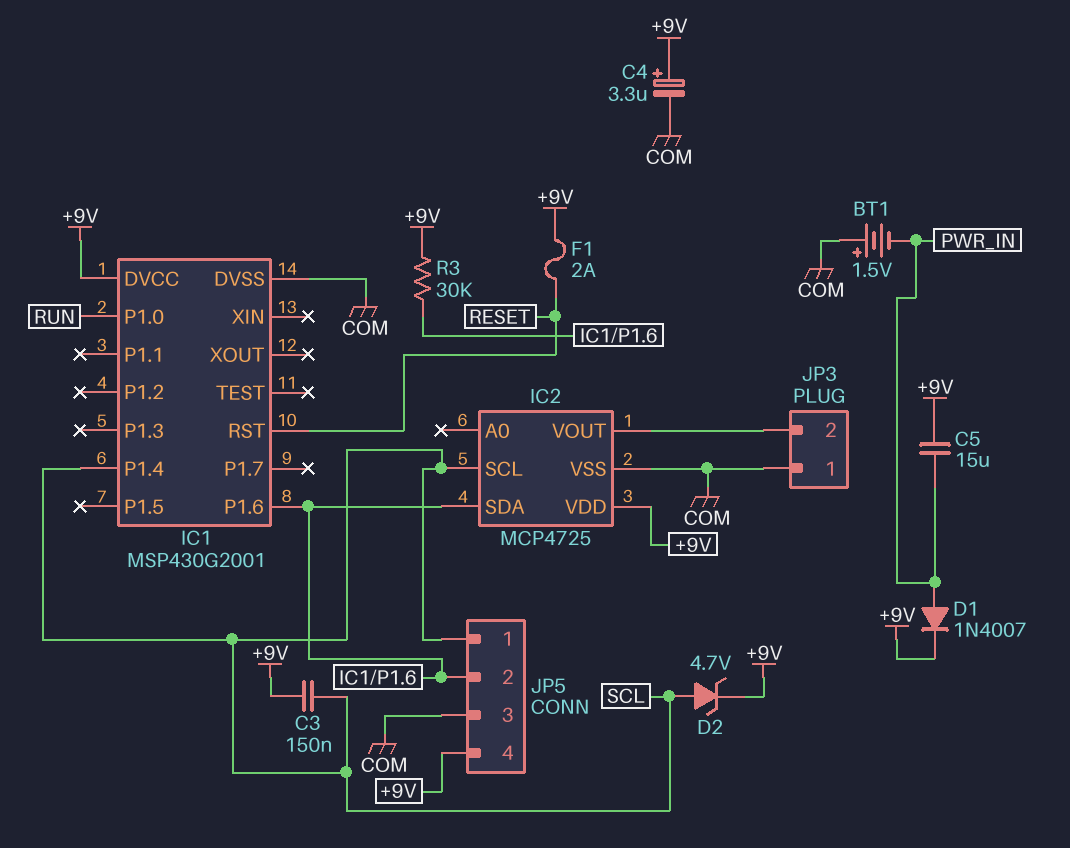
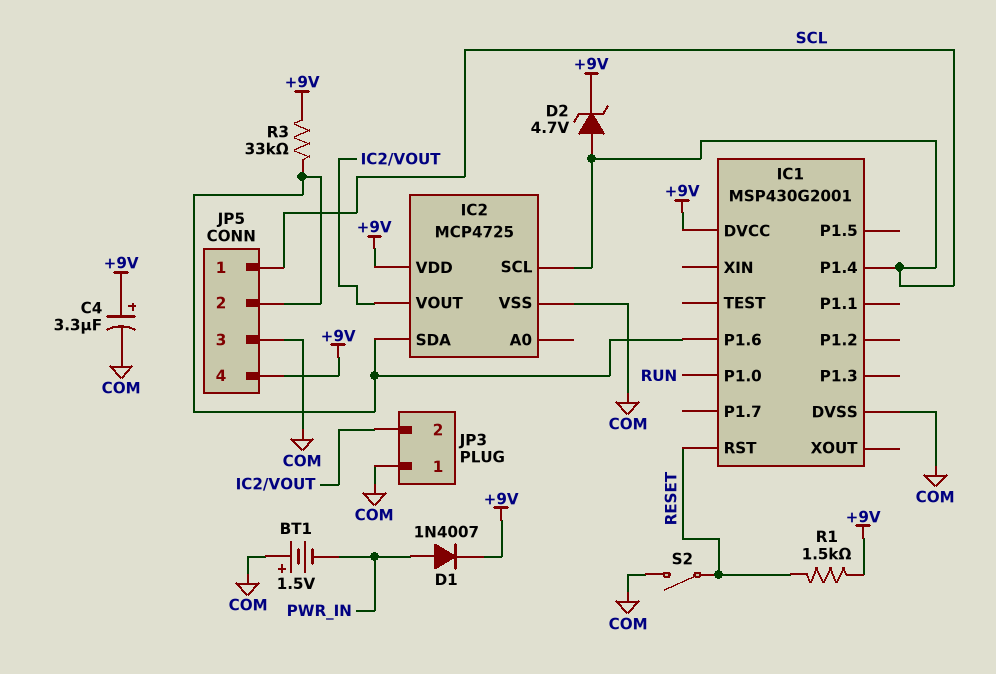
C3: 150nF (+9V, SCL) -> none
C5: 15uF (+9V, PWR_IN) -> none
F1: 2A (+9V, RESET) -> none
R1: none -> 1.5k (+9V, RESET)
R3: 30k (+9V, IC1/P1.6) -> 33k (+9V, IC1/P1.6)
S2: none -> switch (COM, RESET)

